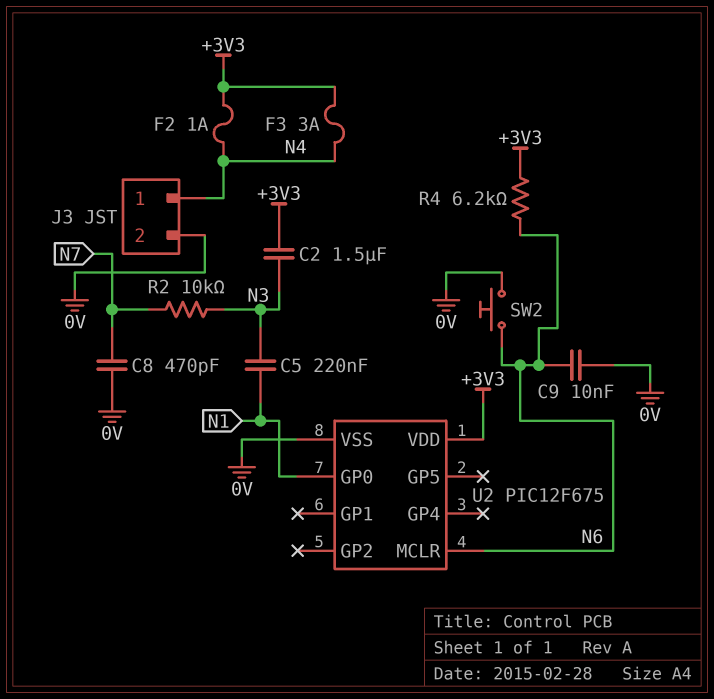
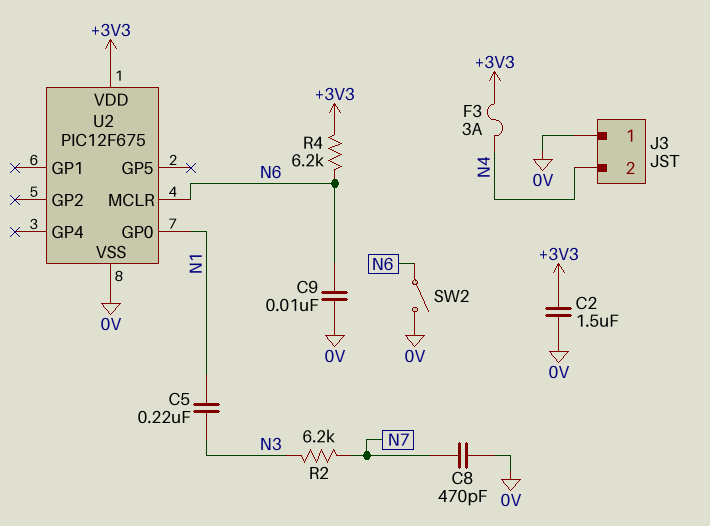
C2: 1.5uF (+3V3, N3) -> 1.5uF (+3V3, 0V)
F2: 1A (+3V3, N4) -> none
J3 pin 1: N4 -> 0V
J3 pin 2: 0V -> N4
R2: 10k (N3, N7) -> 6.2k (N3, N7)
SW2: button (0V, N6) -> switch (0V, N6)

